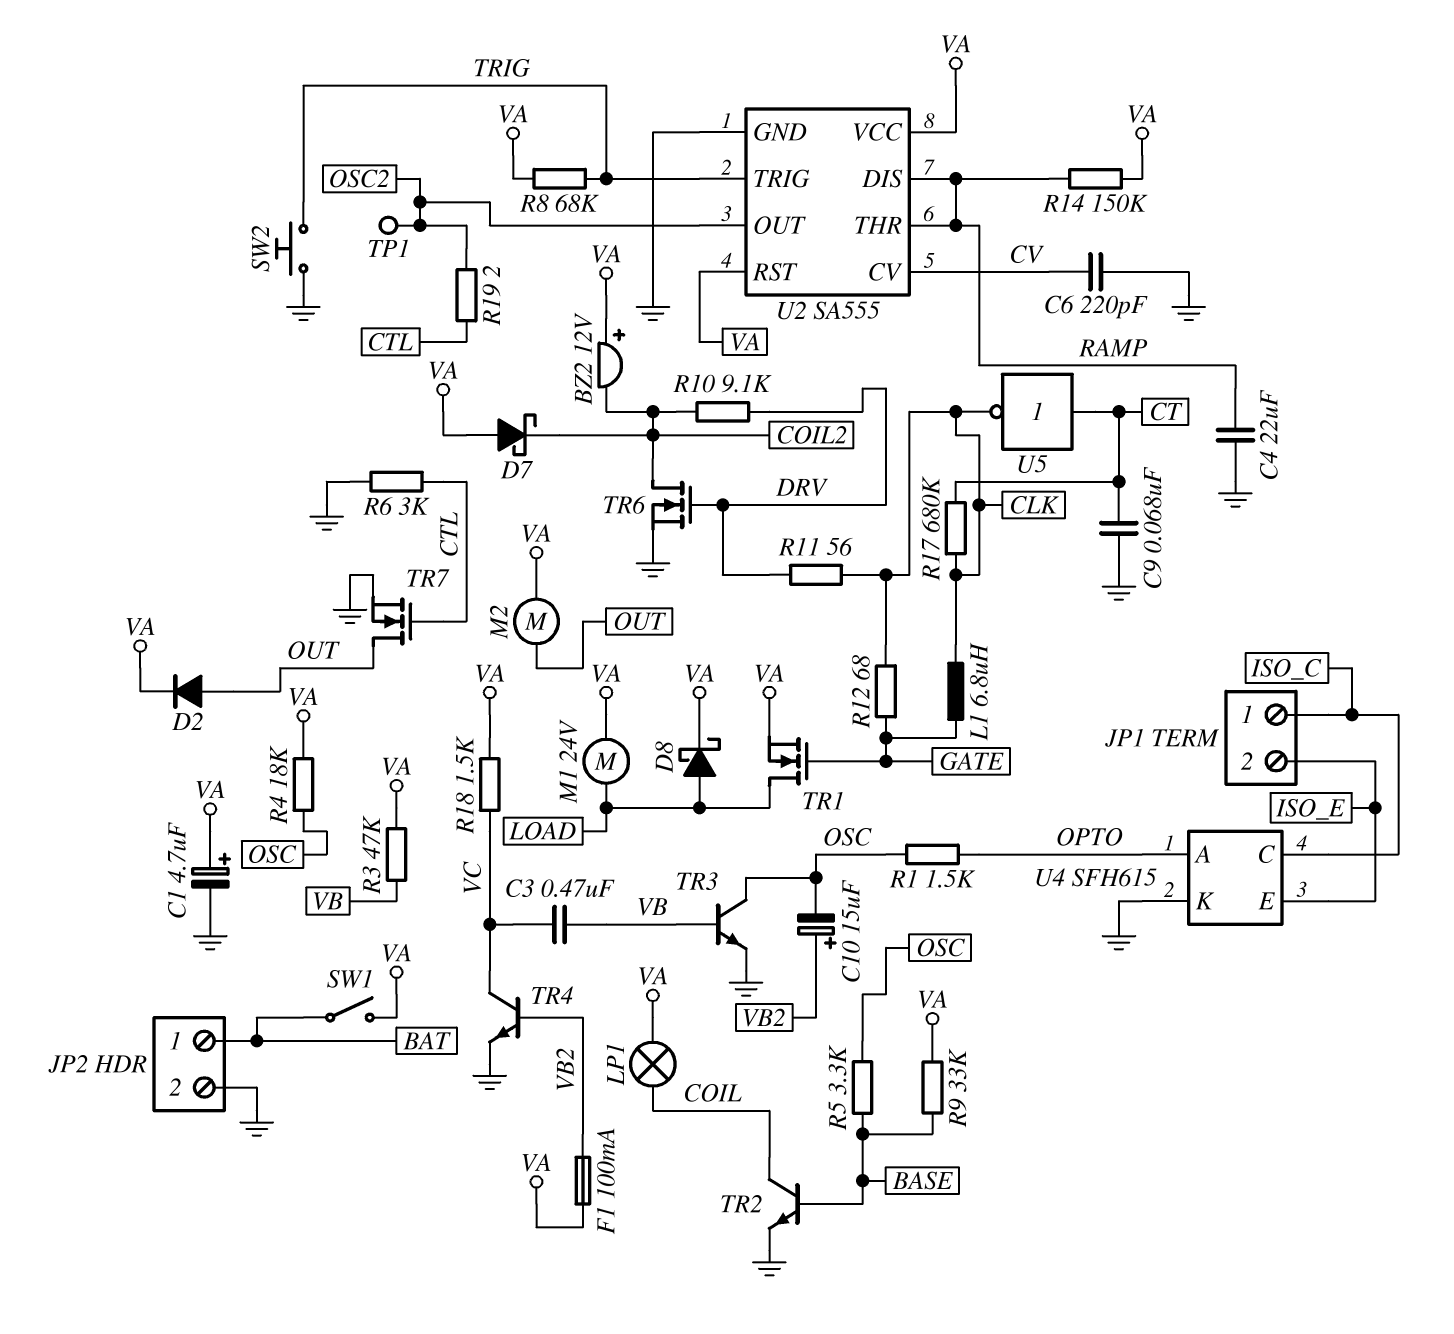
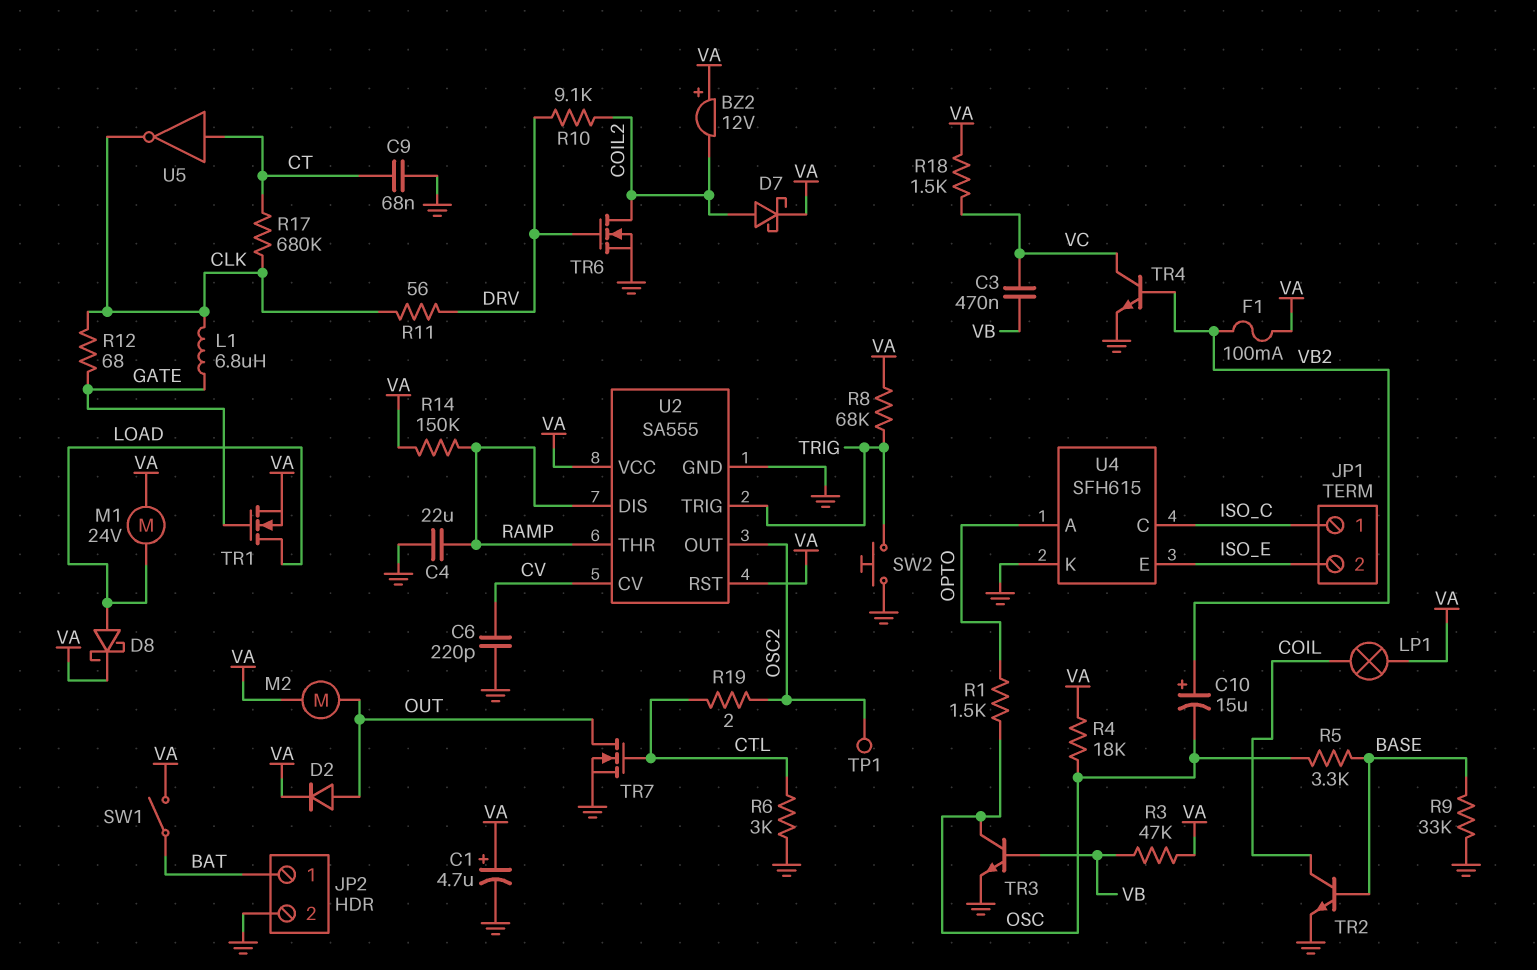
D7: schottky (A VA, K COIL2) -> schottky (A COIL2, K VA)
R9: 33k (BASE, VA) -> 33k (BASE, GND)

